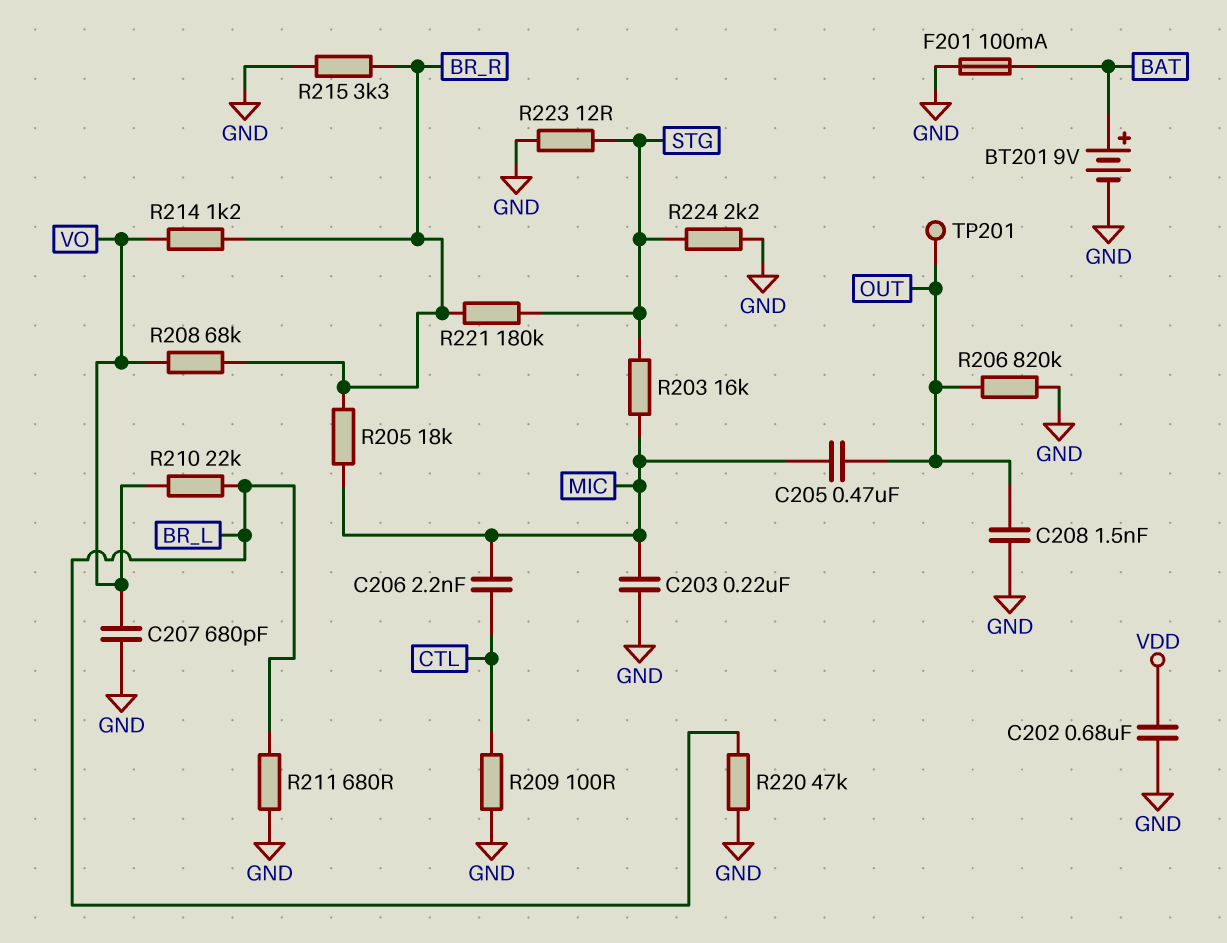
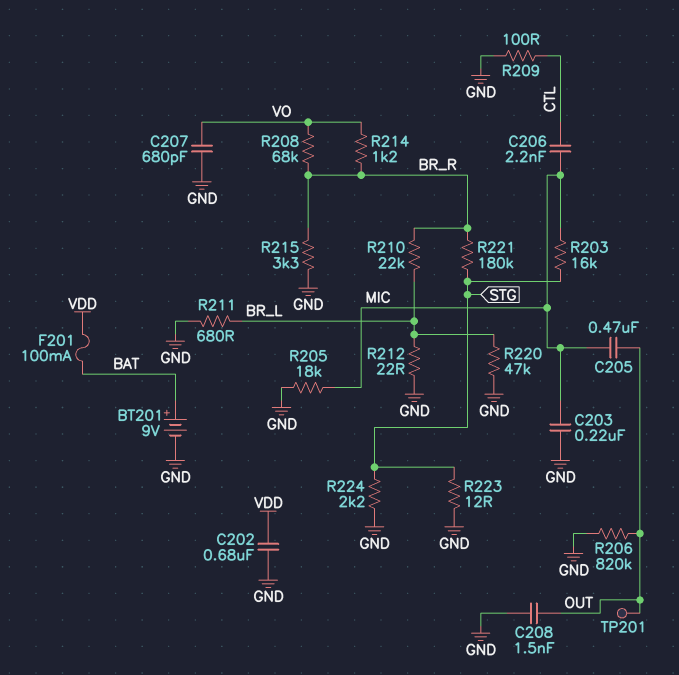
F201: 100mA (BAT, GND) -> 100mA (BAT, VDD)
R205: 18k (BR_R, MIC) -> 18k (GND, MIC)
R210: 22k (BR_L, VO) -> 22k (BR_L, BR_R)
R212: none -> 22 (BR_L, GND)

